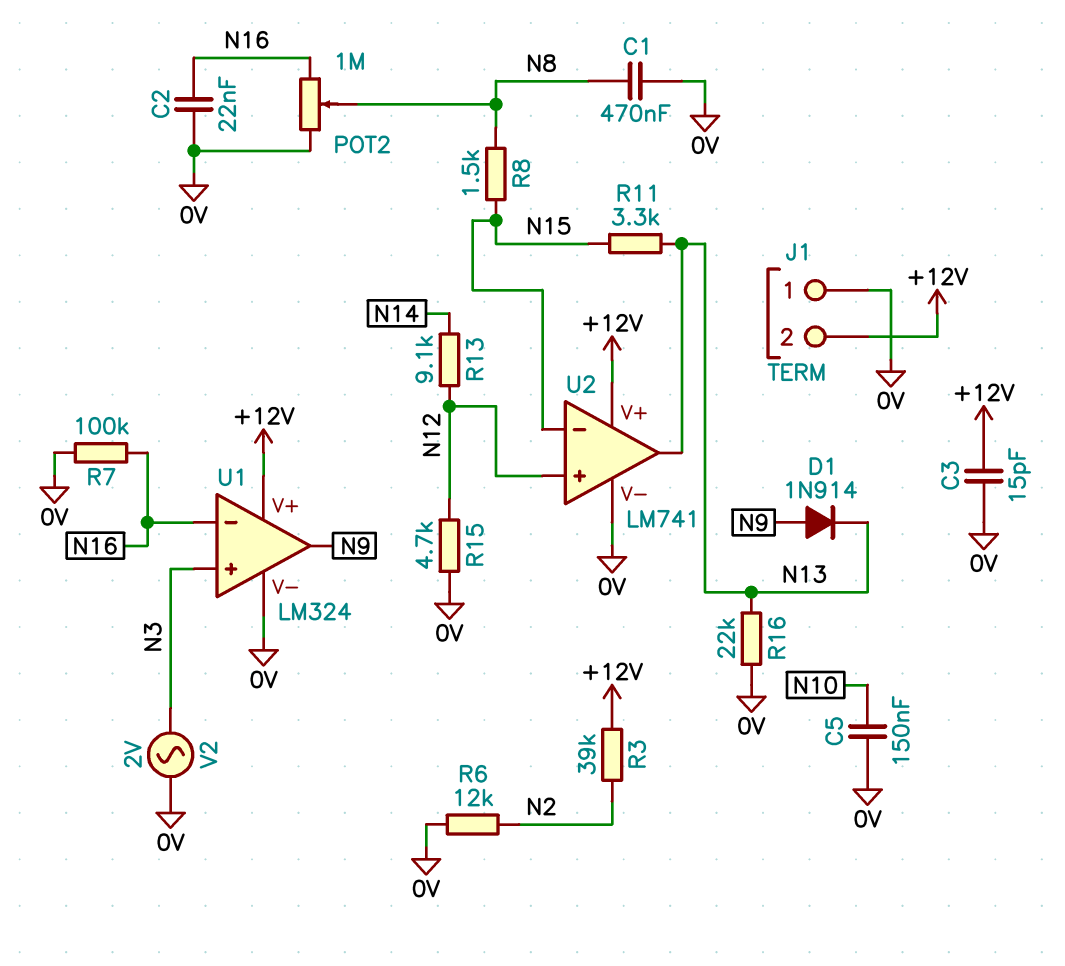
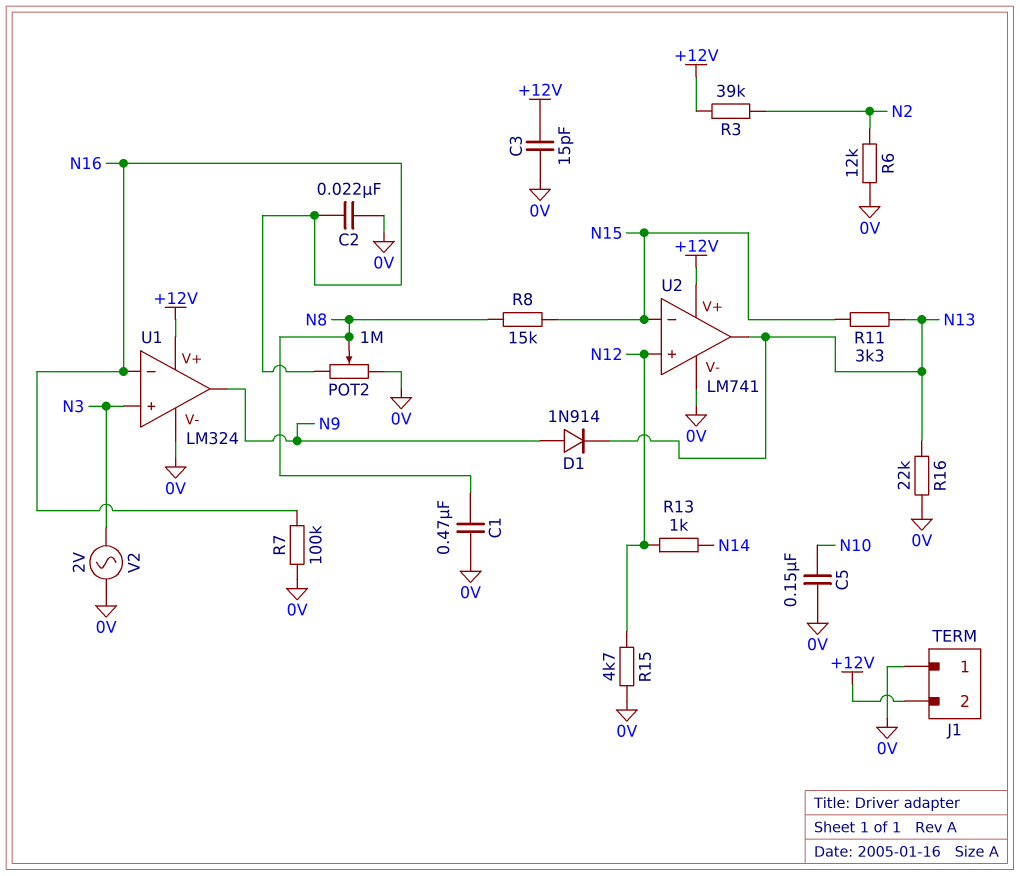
R8: 1.5k (N8, N15) -> 15k (N8, N15)
R13: 9.1k (N12, N14) -> 1k (N12, N14)

